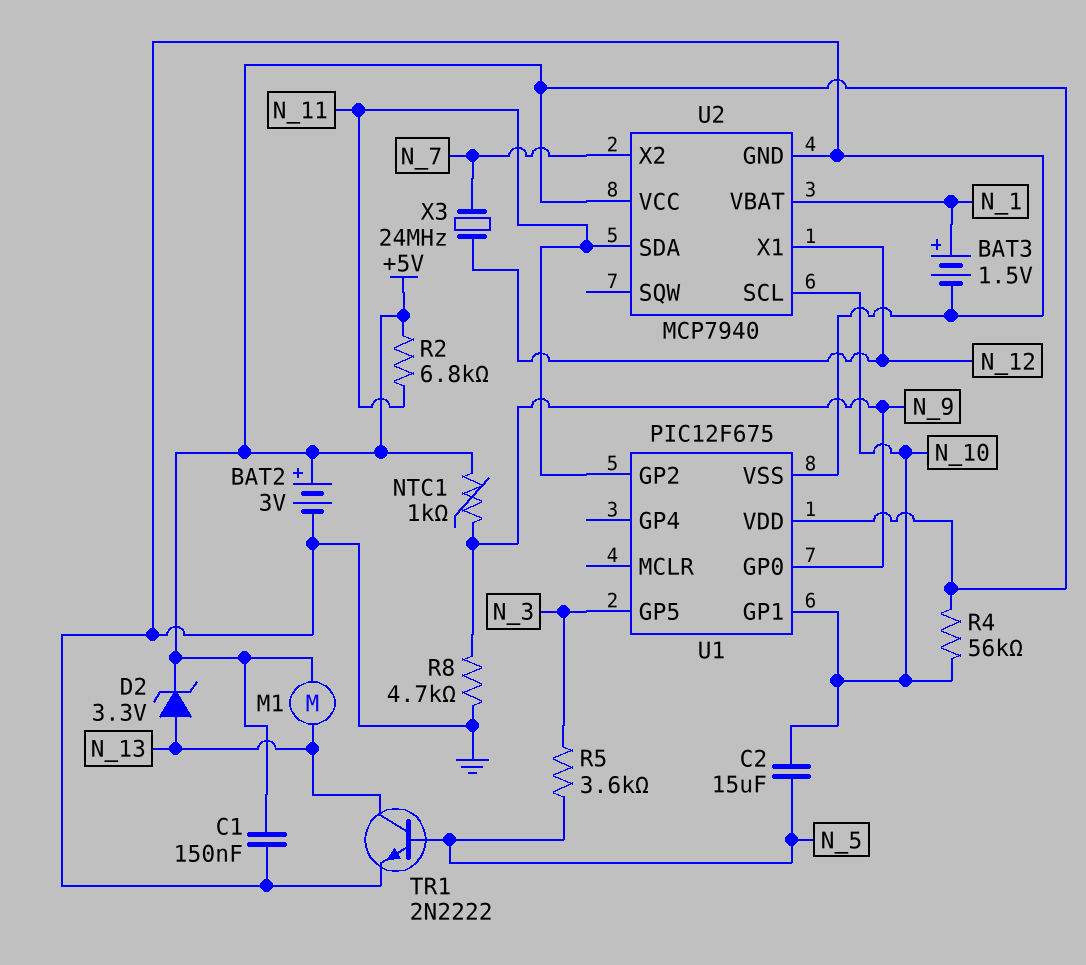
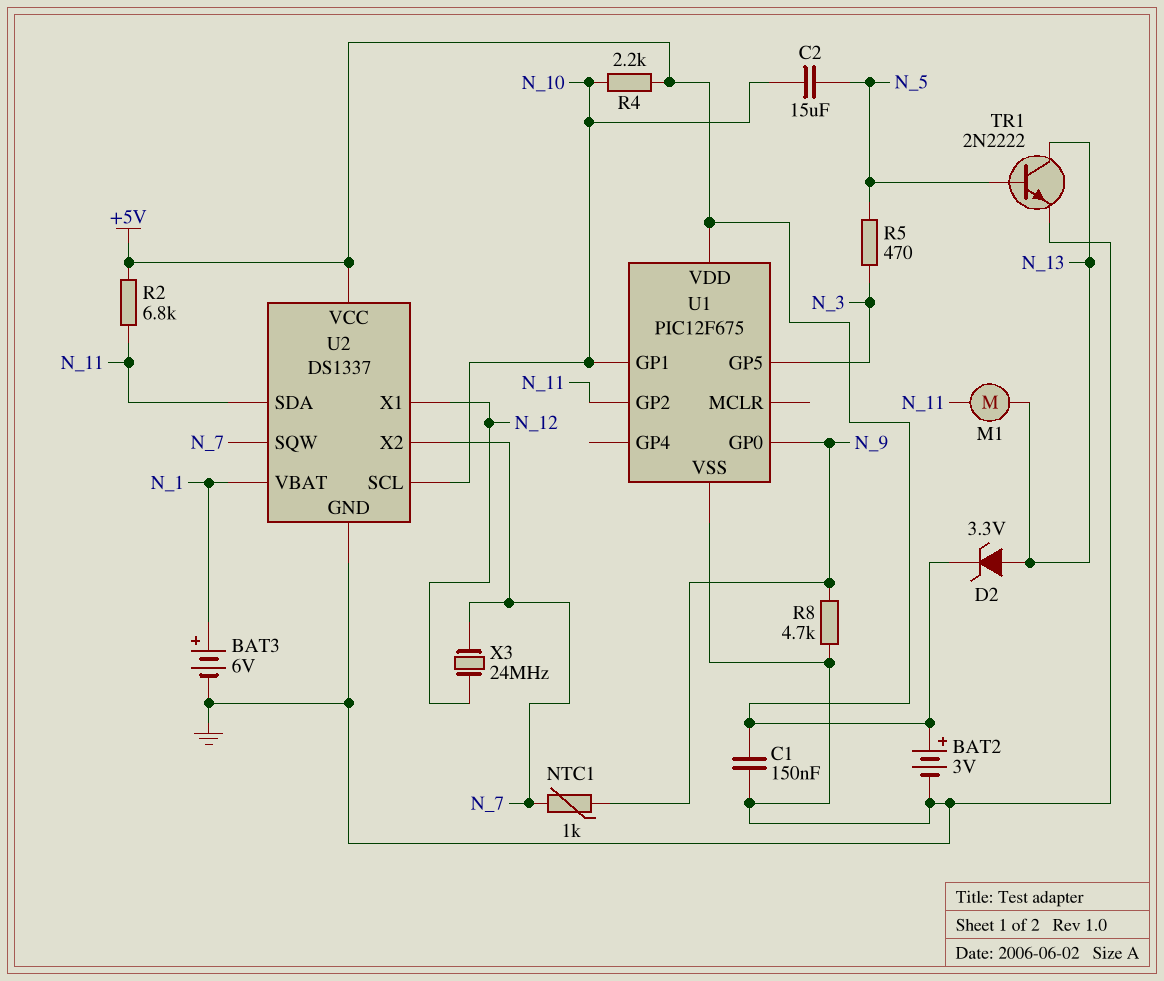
BAT3: 1.5V (plus N_1, minus GND) -> 6V (plus N_1, minus GND)
M1: motor (+5V, N_13) -> motor (N_11, N_13)
NTC1: 1k (+5V, N_9) -> 1k (N_7, N_9)
R4: 56k (+5V, N_10) -> 2.2k (+5V, N_10)
R5: 3.6k (N_3, N_5) -> 470 (N_3, N_5)
U2: MCP7940 -> DS1337
U2 pin SQW: none -> N_7

